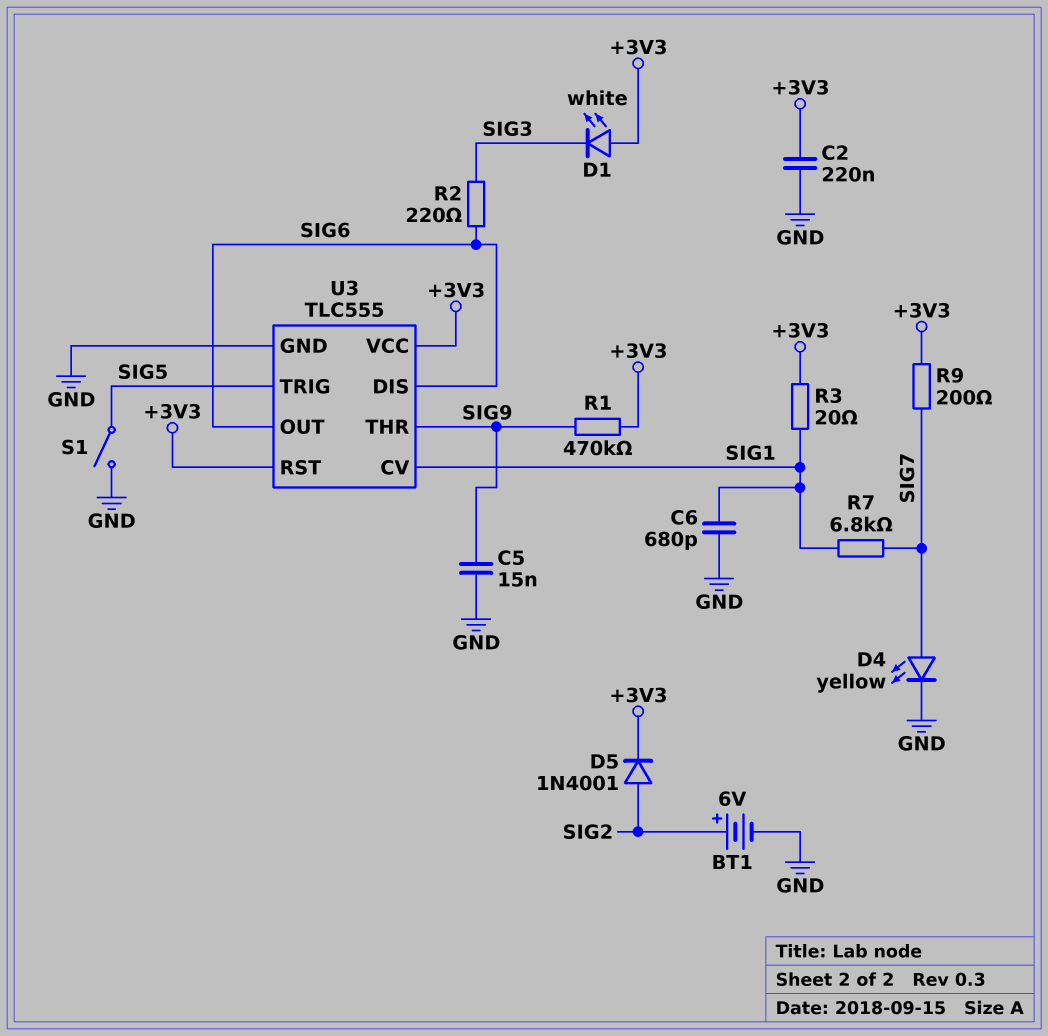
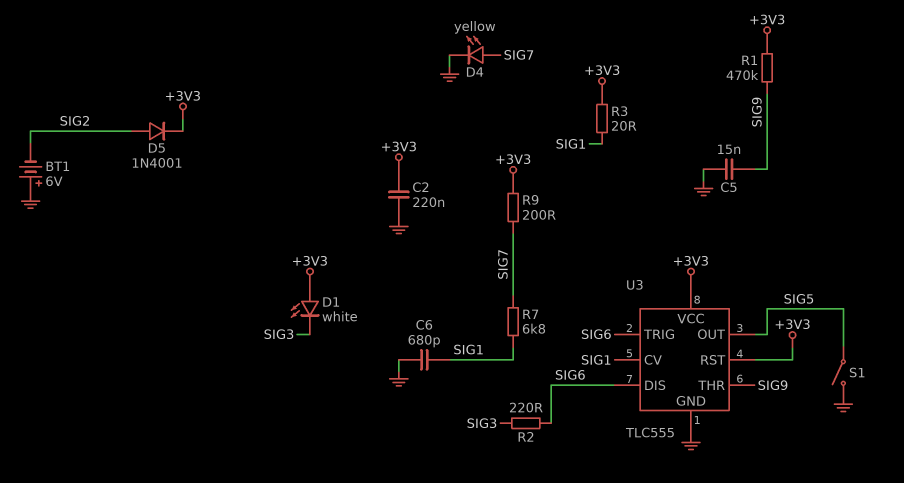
BT1: 6V (plus SIG2, minus GND) -> 6V (plus GND, minus SIG2)
U3 pin OUT: SIG6 -> SIG5
U3 pin TRIG: SIG5 -> SIG6

